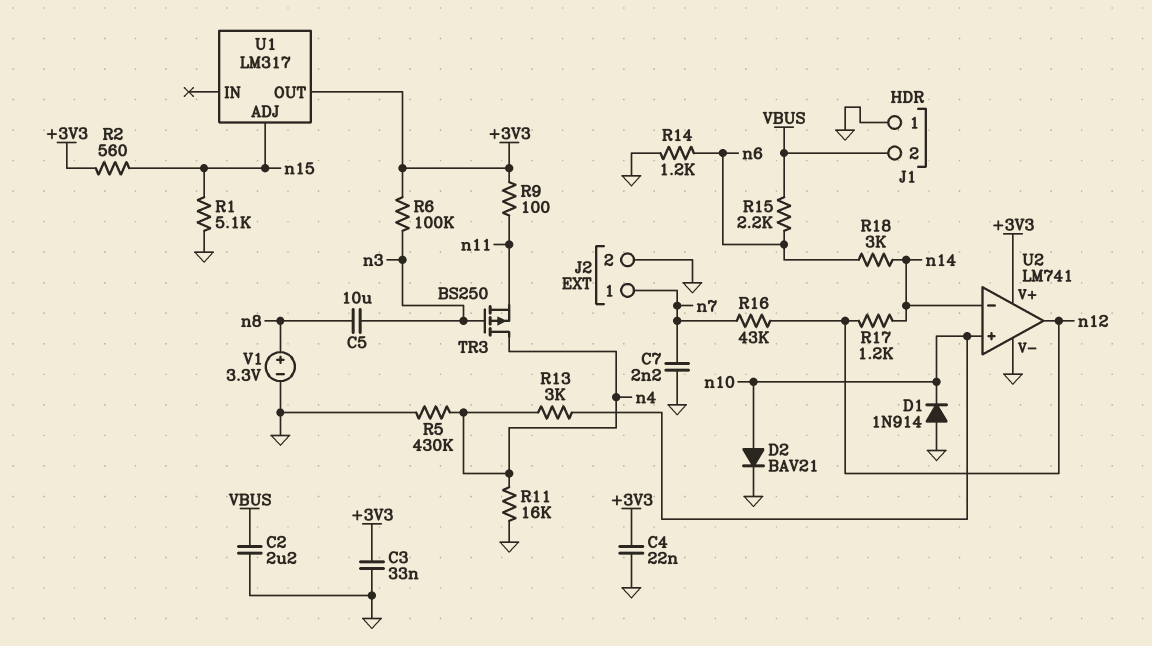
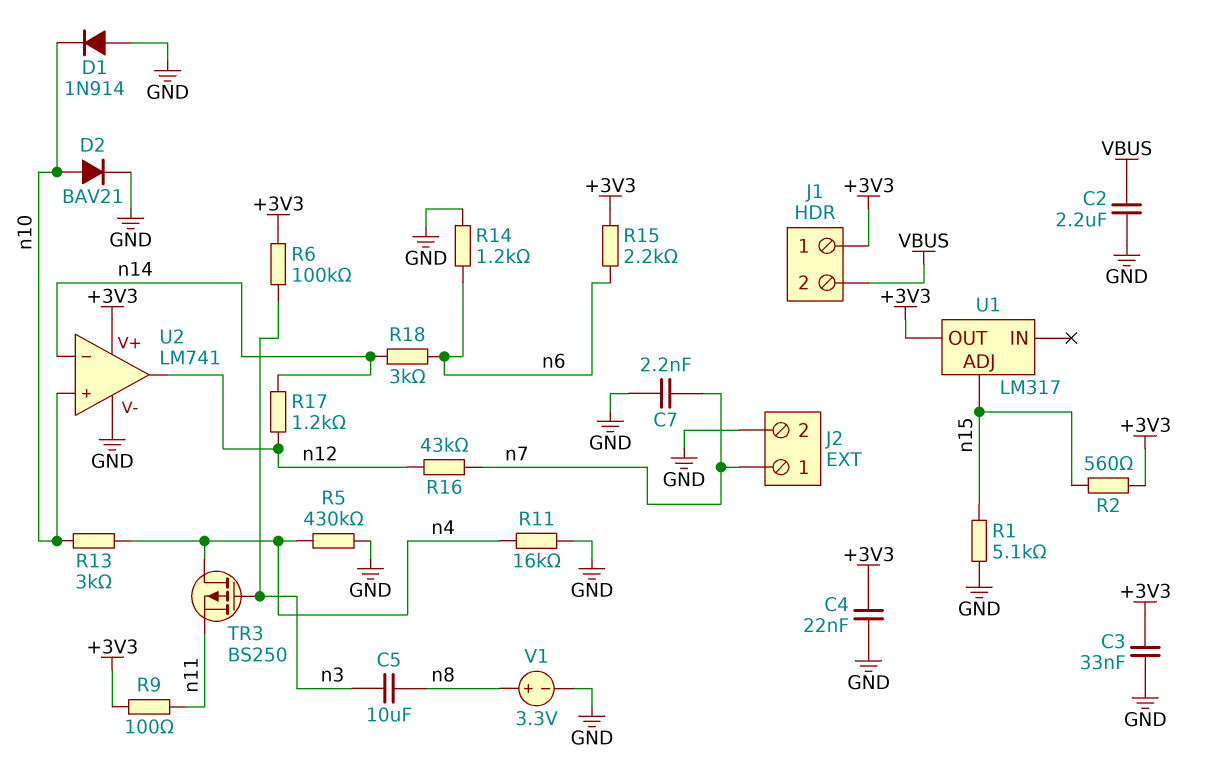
J1 pin 1: GND -> +3V3
R15: 2.2k (VBUS, n6) -> 2.2k (+3V3, n6)

